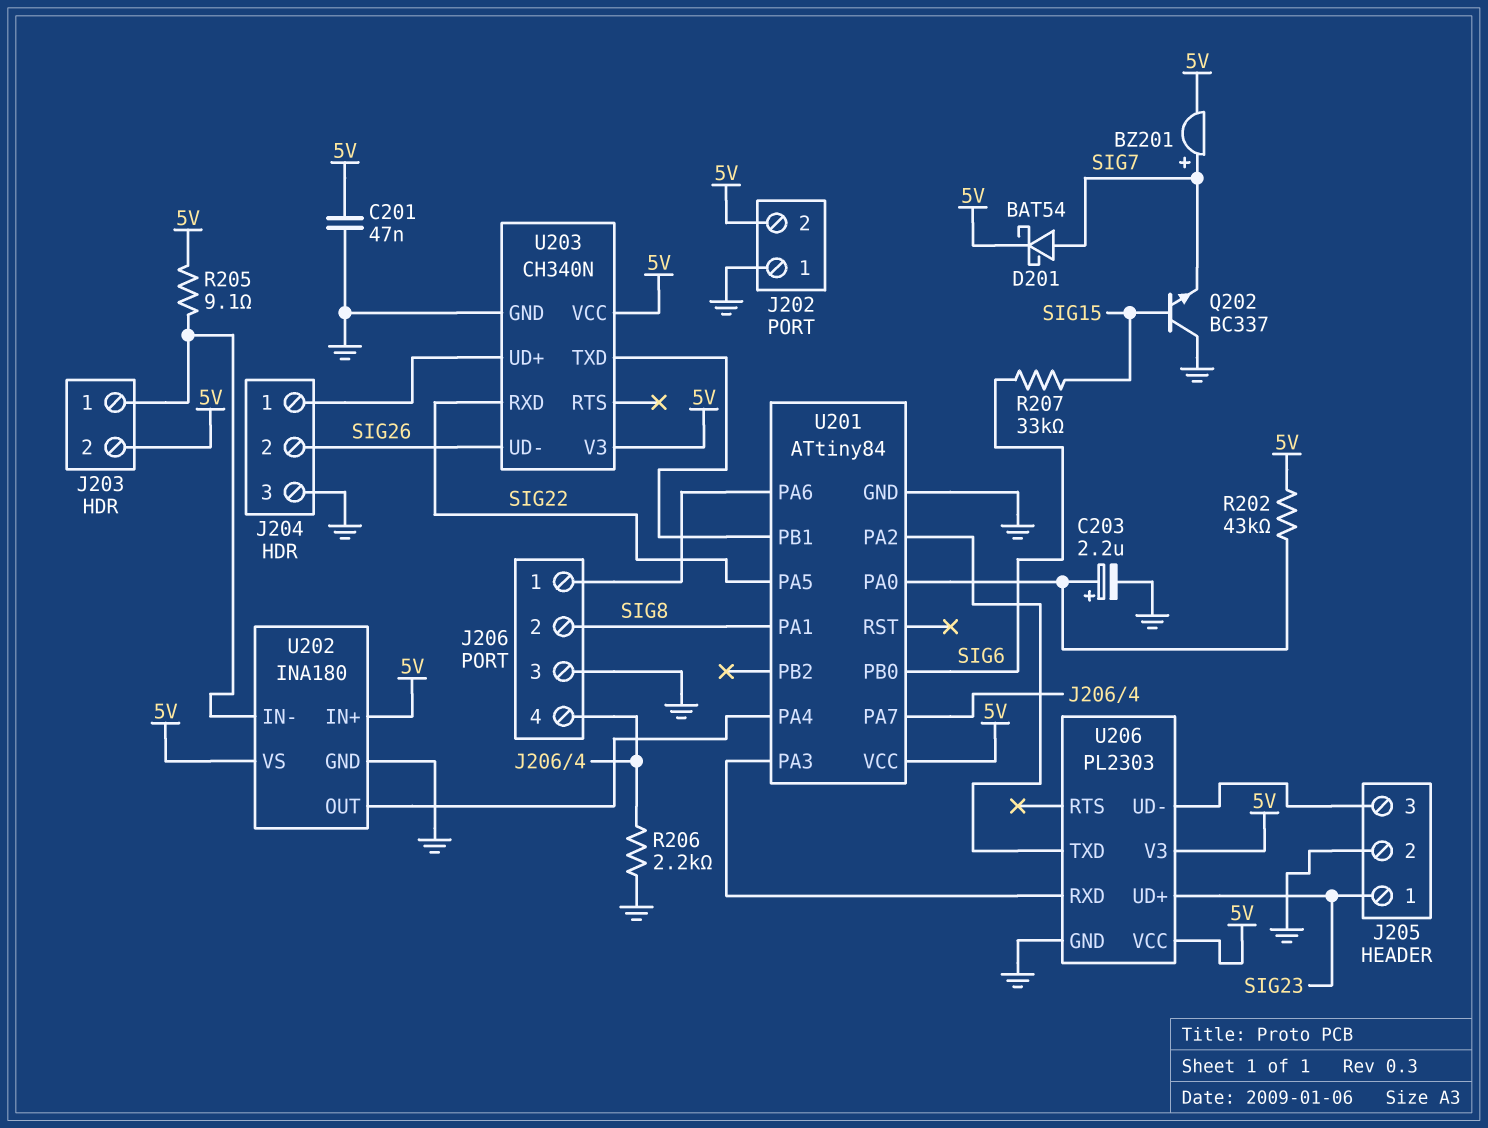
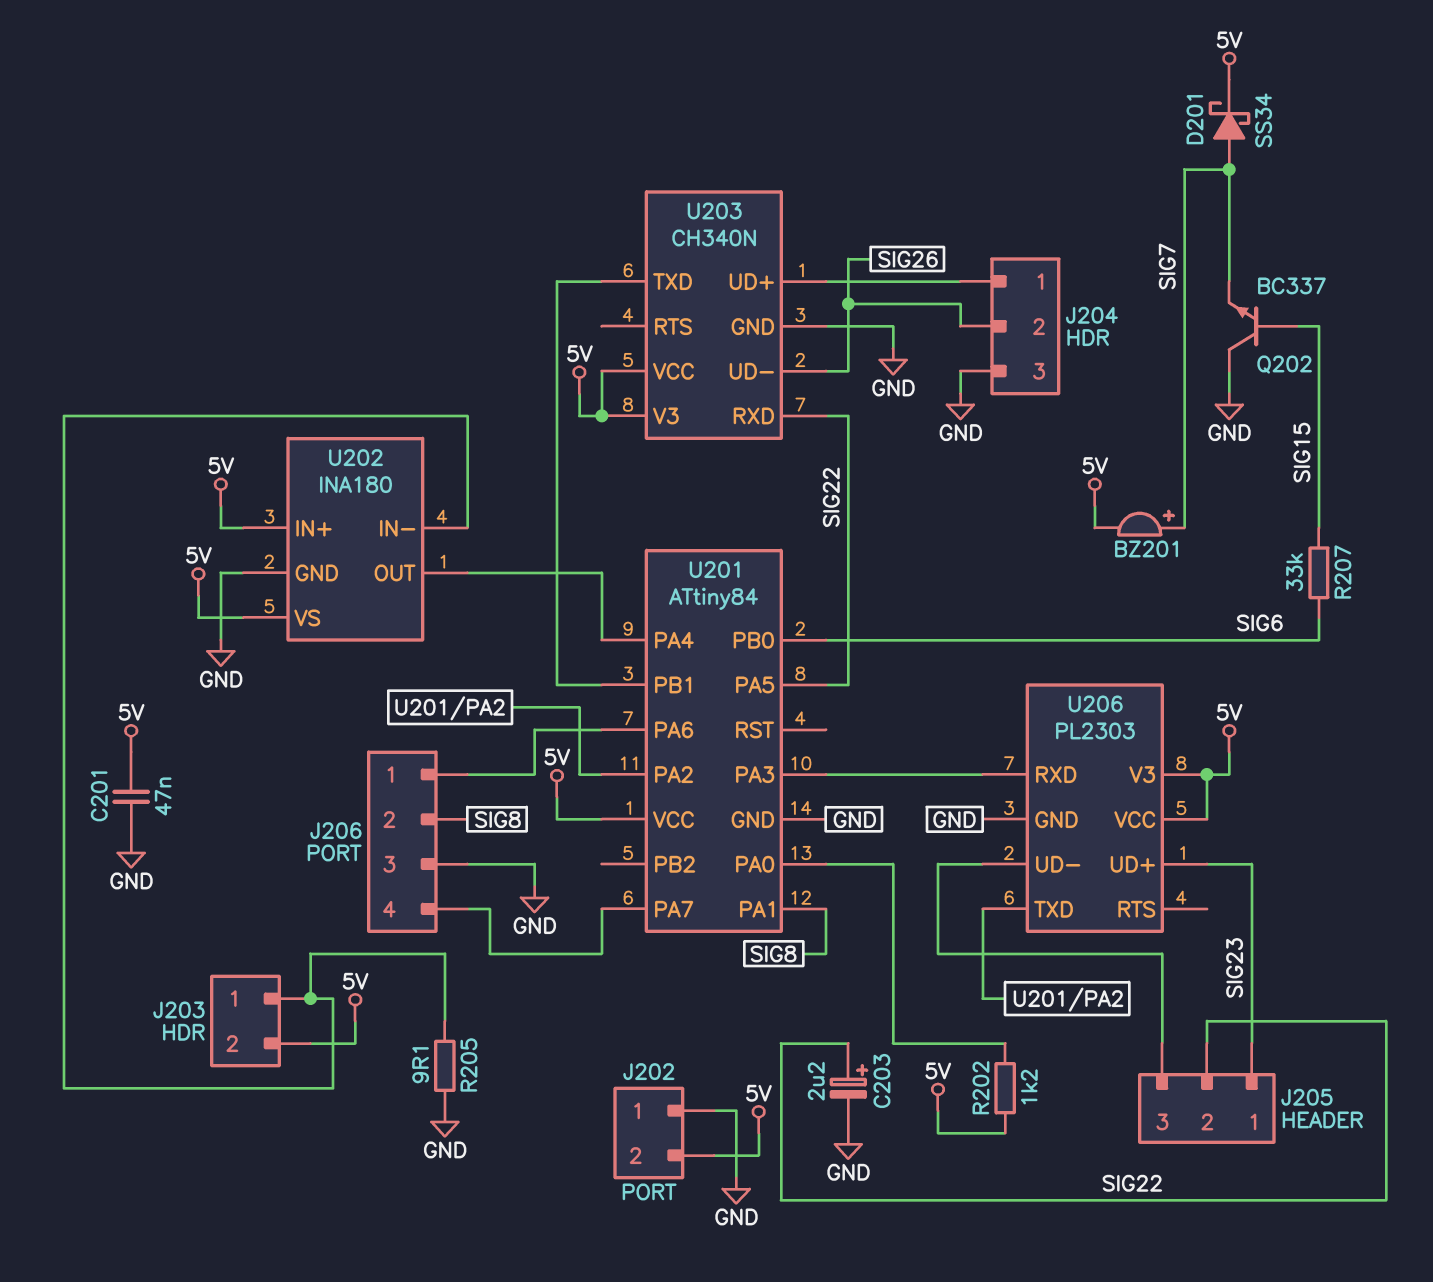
C203: 2.2uF (plus U201/PA0, minus GND) -> 2.2uF (plus SIG22, minus GND)
D201: schottky BAT54 (A SIG7, K 5V) -> schottky SS34 (A SIG7, K 5V)
J205 pin 2: GND -> SIG22
R202: 43k (5V, U201/PA0) -> 1.2k (5V, U201/PA0)
R205: 9.1 (5V, J203/1) -> 9.1 (GND, J203/1)
R206: 2.2k (GND, J206/4) -> none

